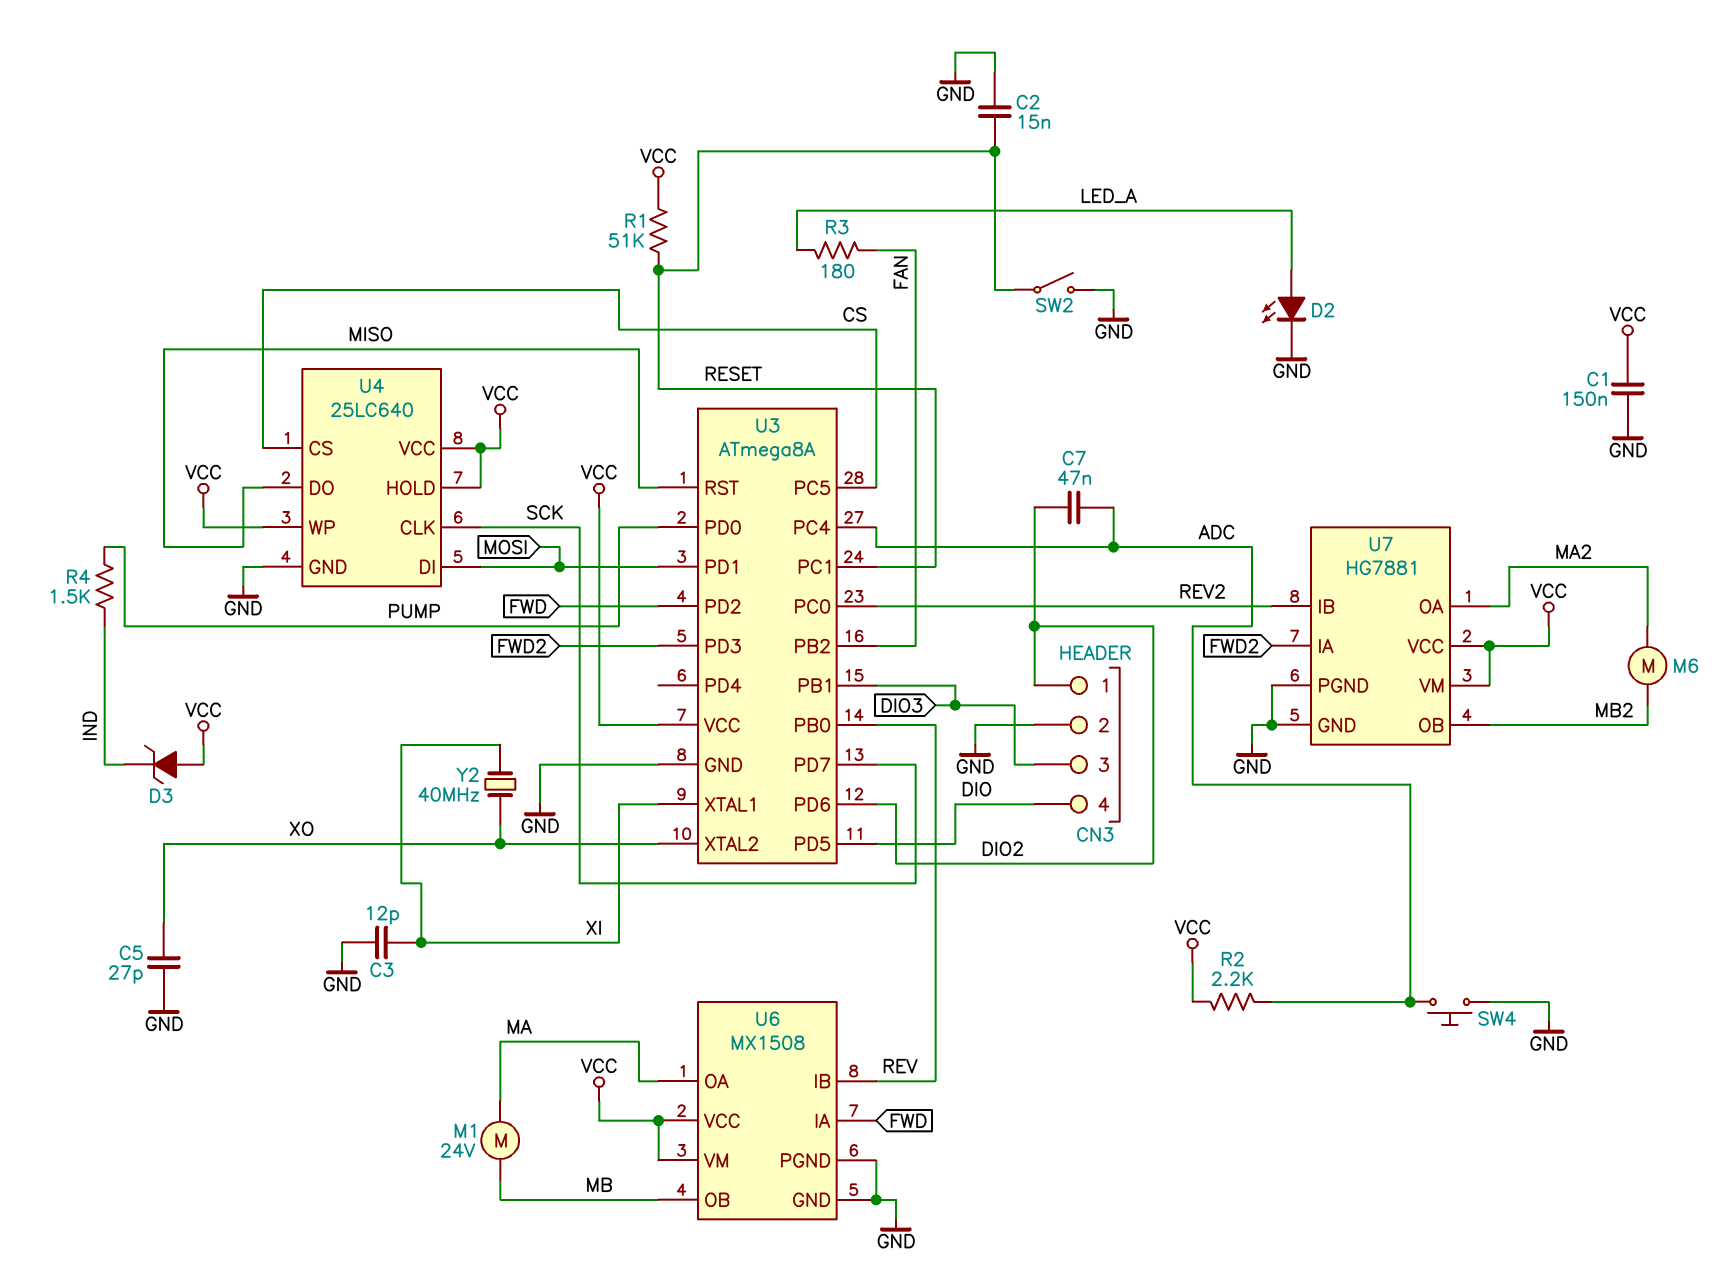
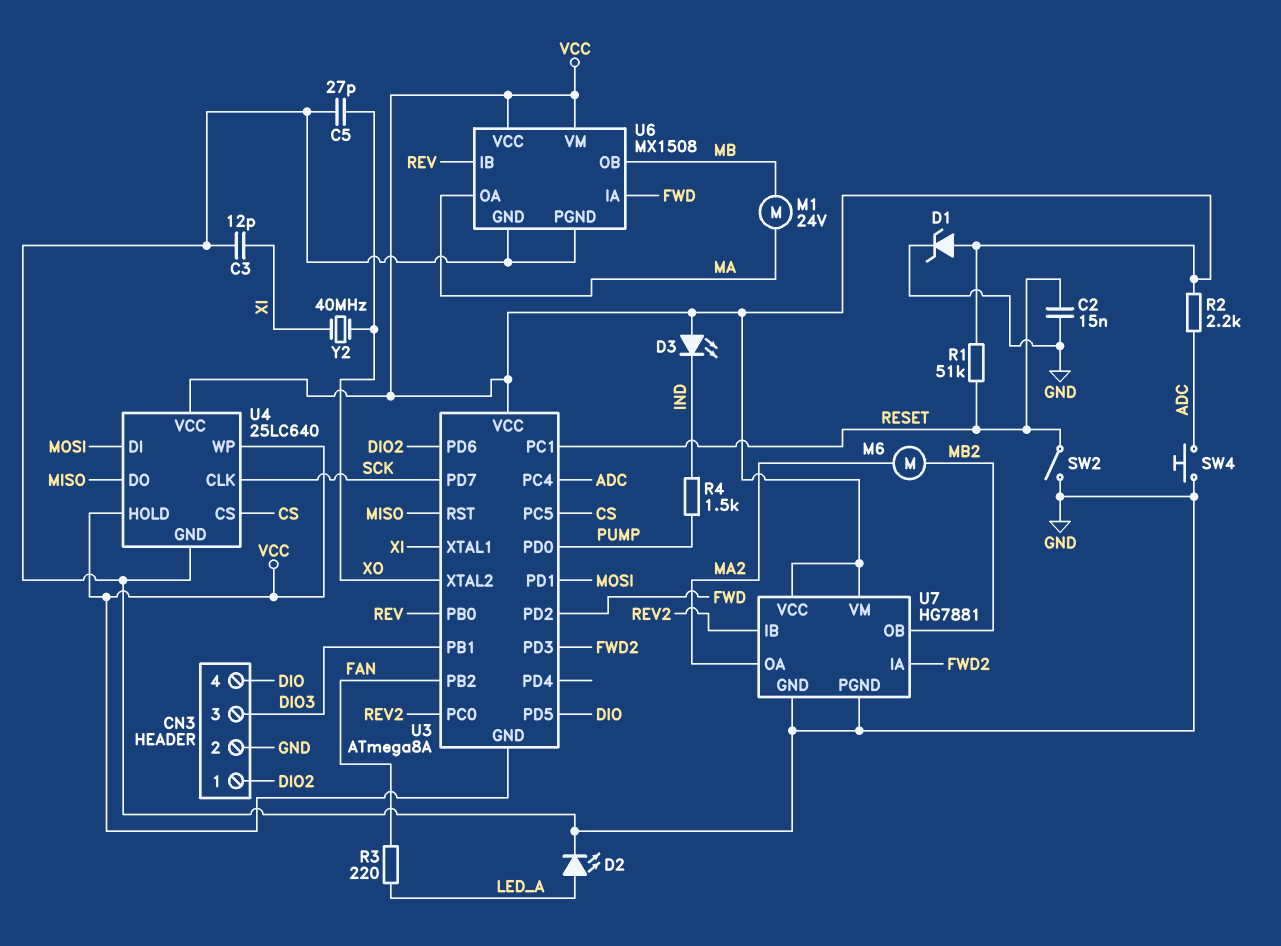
C1: 150nF (GND, VCC) -> none
C7: 47nF (ADC, DIO2) -> none
D1: none -> zener (A VCC, K GND)
D3: zener (A VCC, K IND) -> LED (A VCC, K IND)
R3: 180 (FAN, LED_A) -> 220 (FAN, LED_A)
U3 pin GND: GND -> VCC

